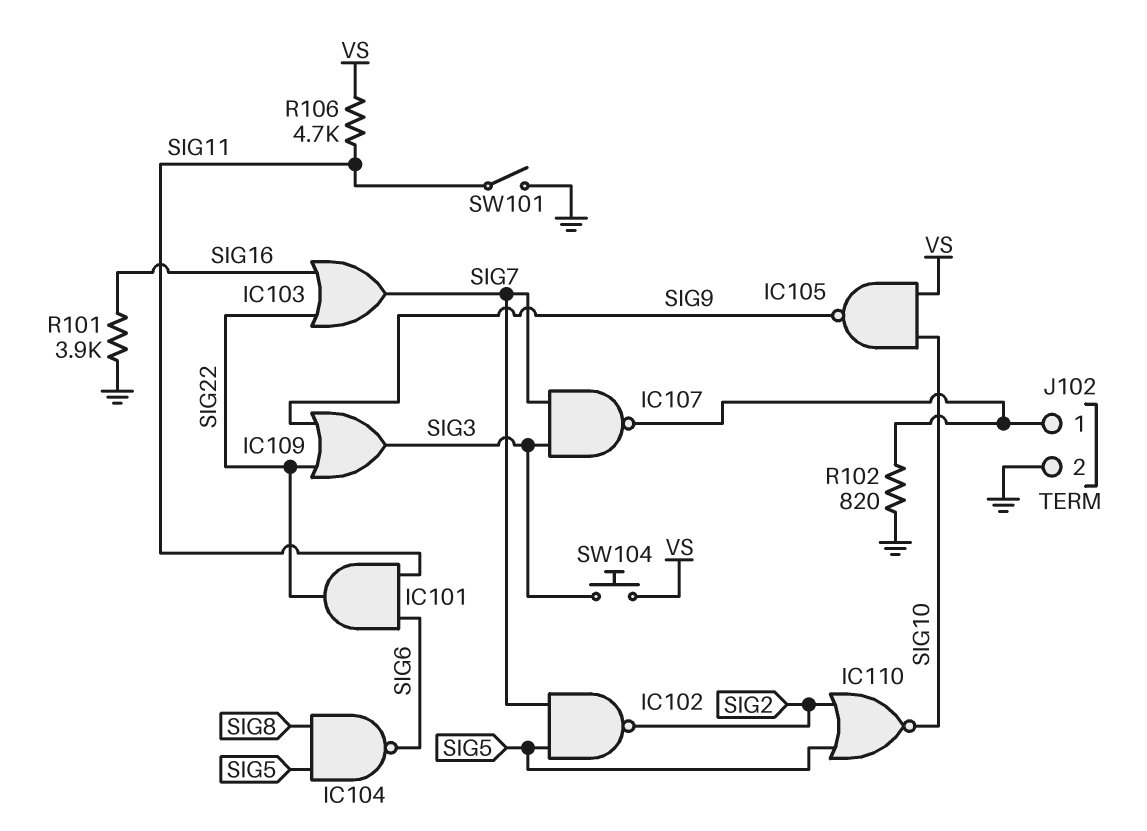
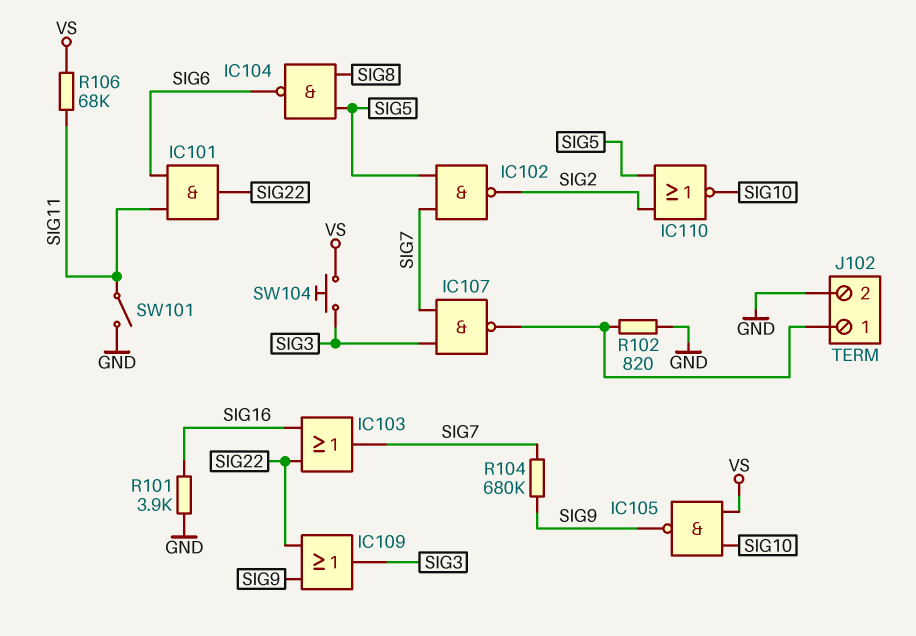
R104: none -> 680k (SIG7, SIG9)
R106: 4.7k (SIG11, VS) -> 68k (SIG11, VS)

